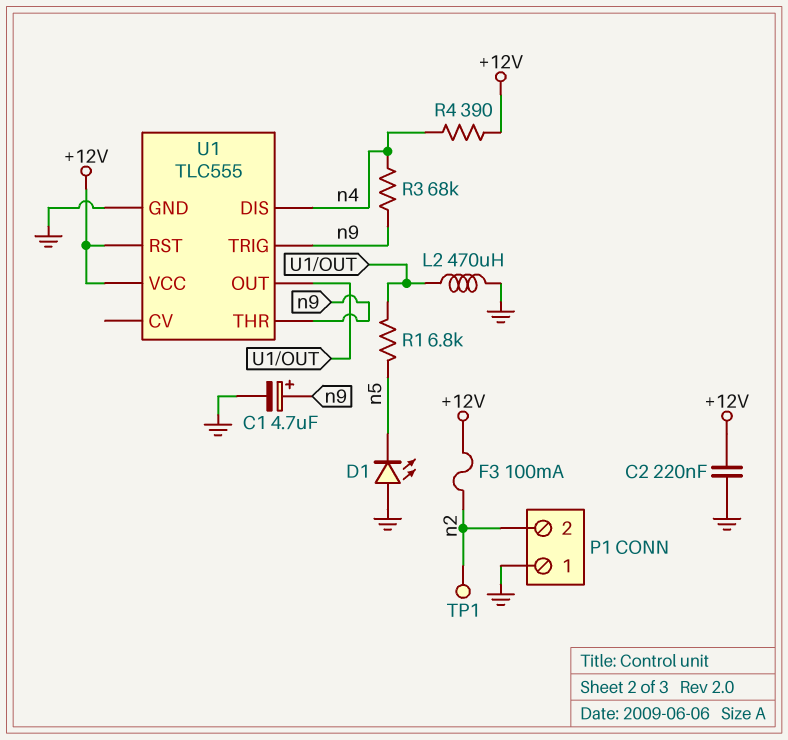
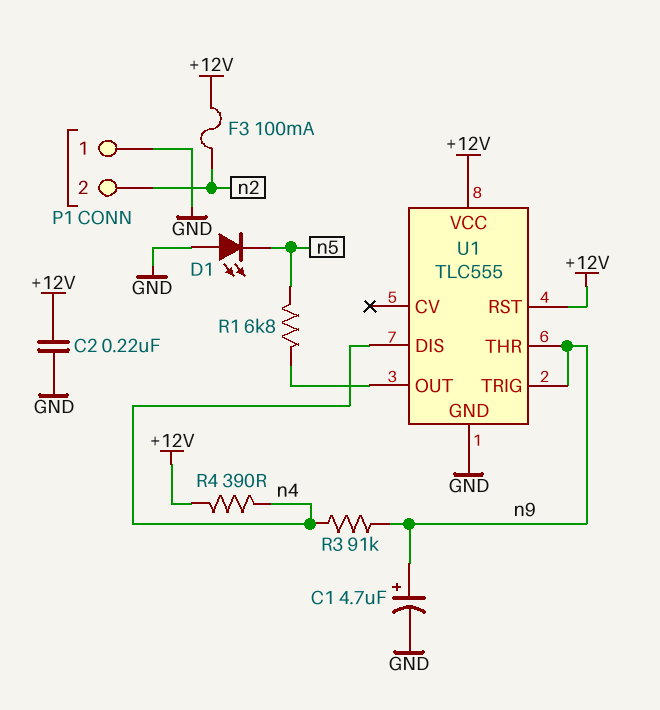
L2: 470uH (GND, U1/OUT) -> none
R3: 68k (n4, n9) -> 91k (n4, n9)
TP1: test point (n2) -> none

